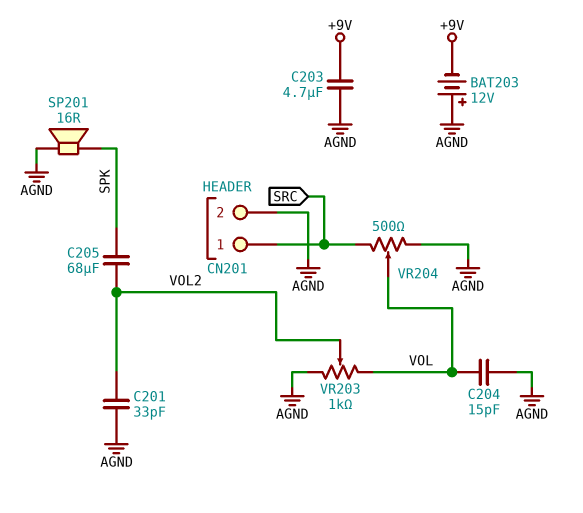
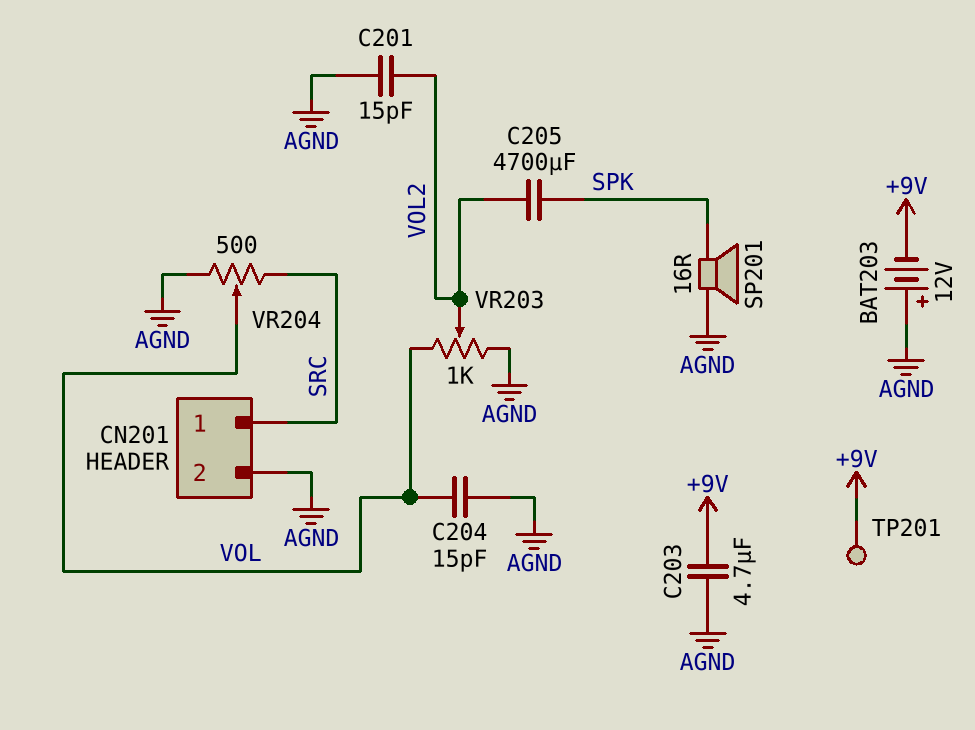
C201: 33pF (AGND, VOL2) -> 15pF (AGND, VOL2)
C205: 68uF (SPK, VOL2) -> 4700uF (SPK, VOL2)
TP201: none -> test point (+9V)

